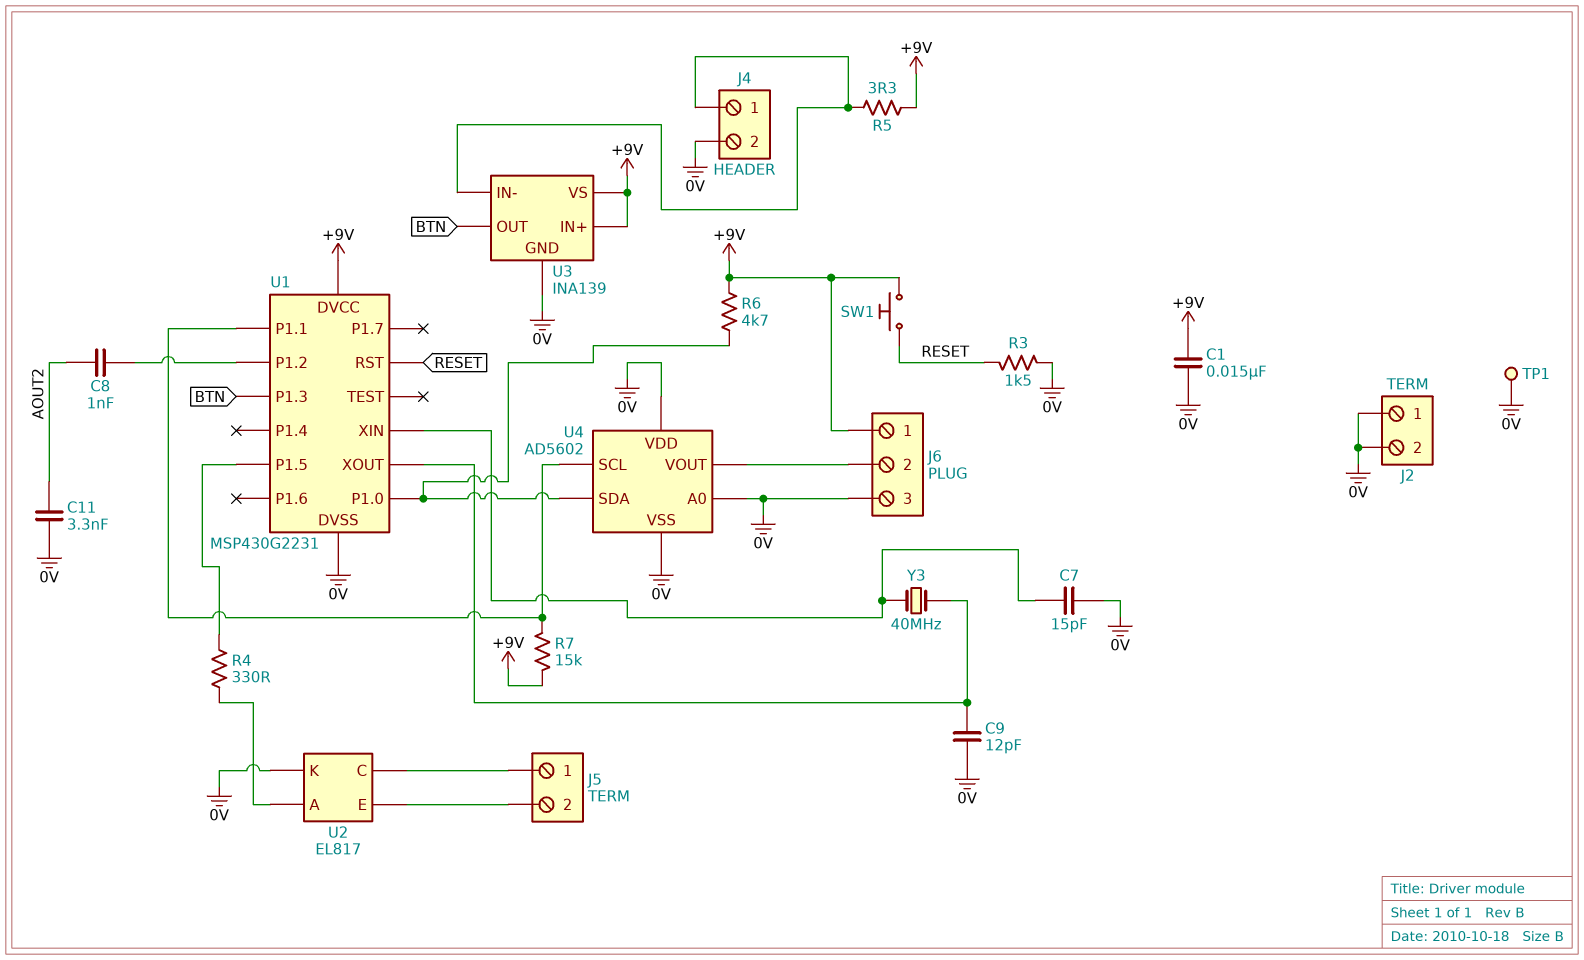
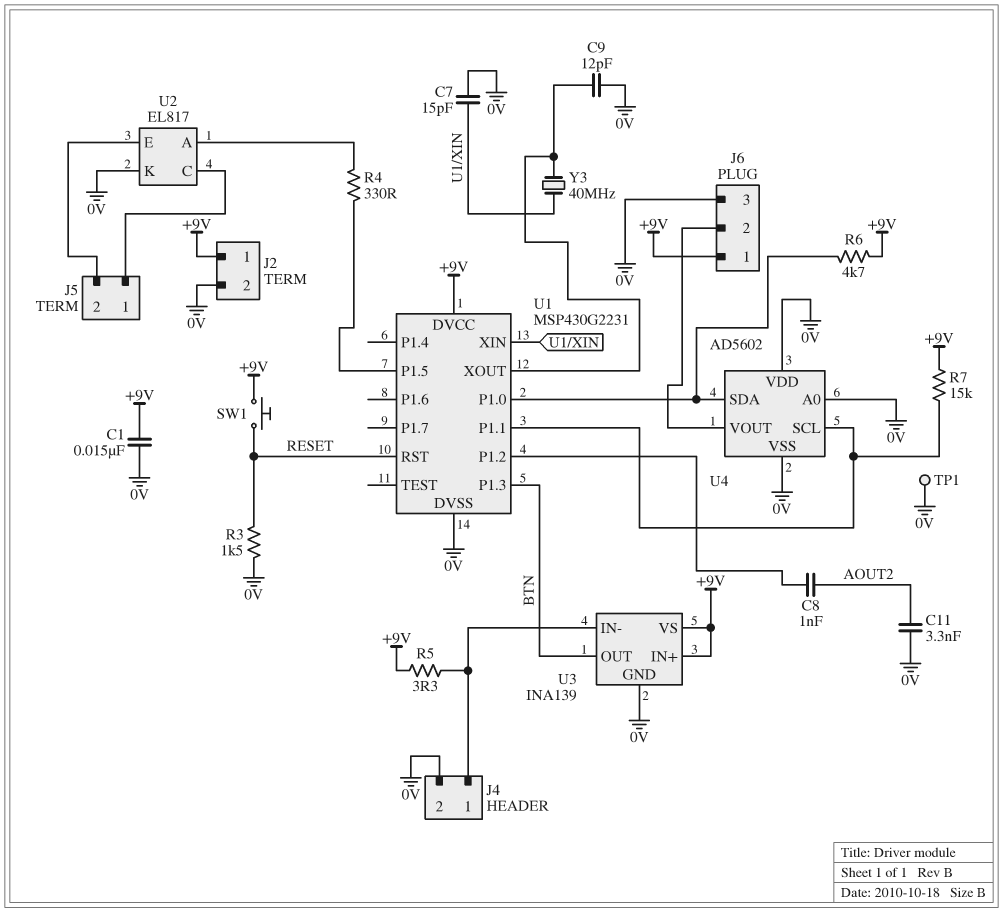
J2 pin 1: 0V -> +9V

